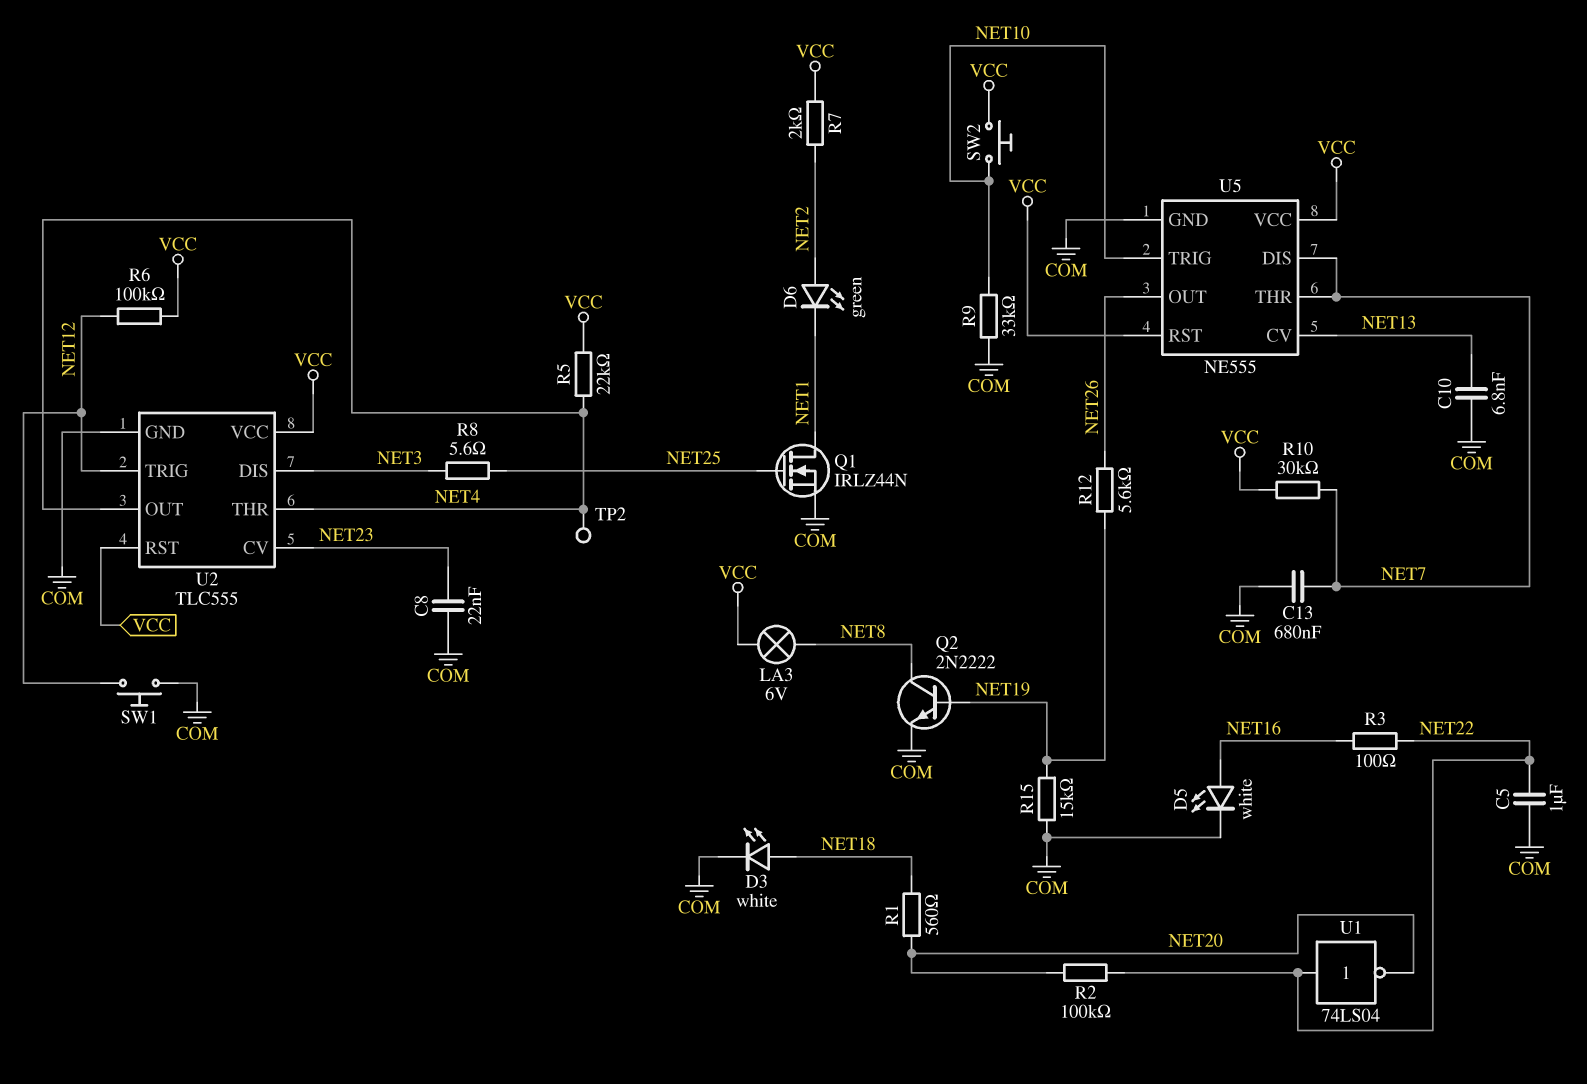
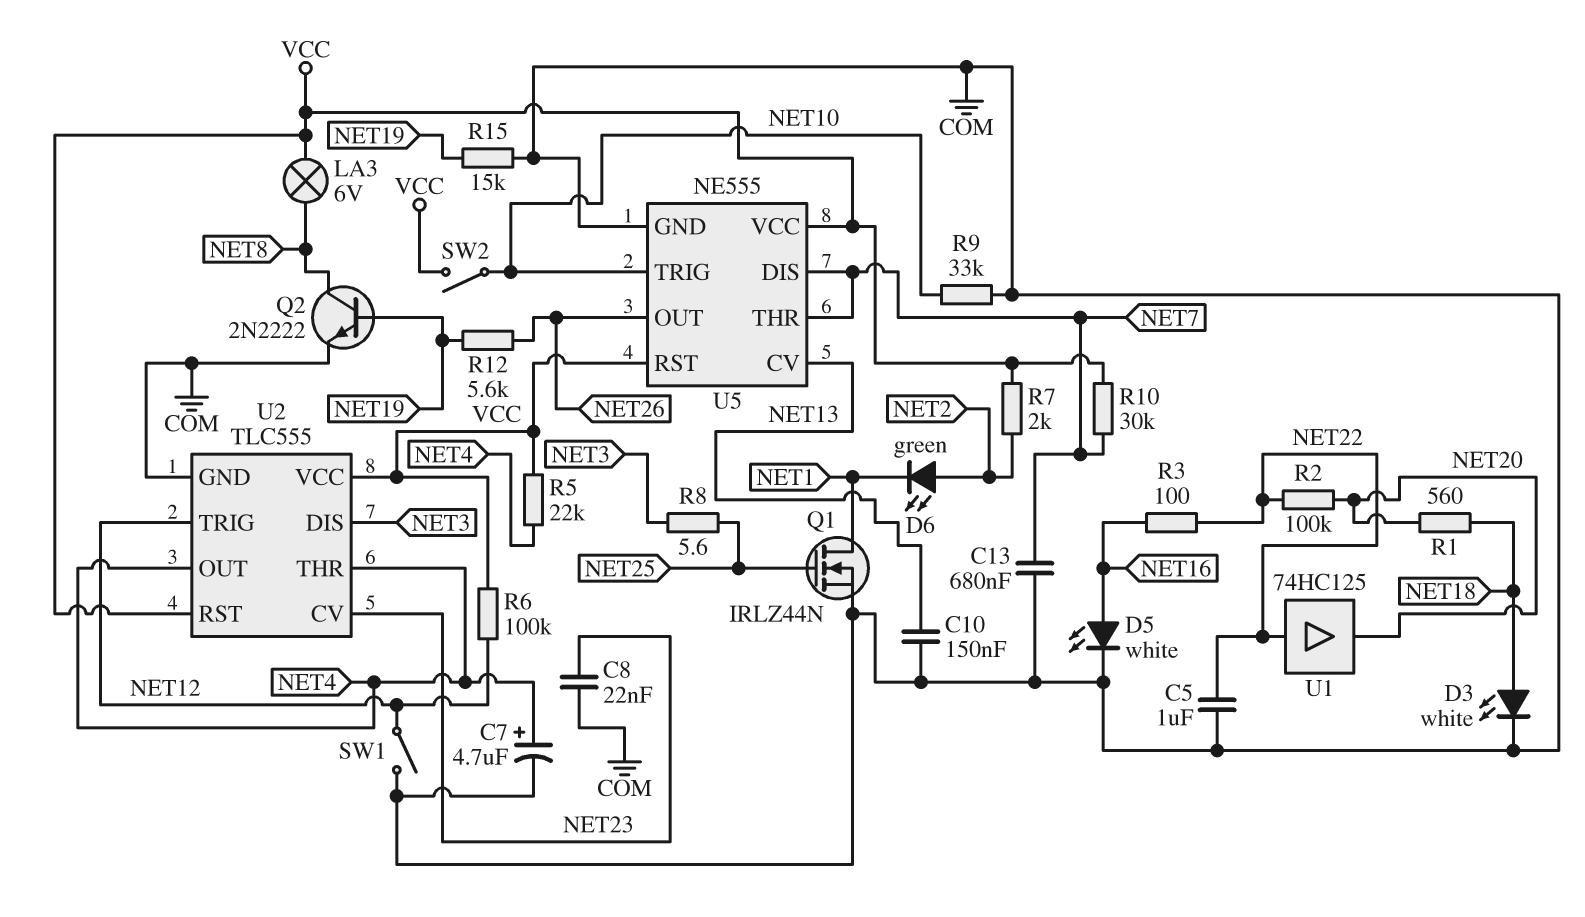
C7: none -> 4.7uF (plus NET4, minus COM)
C10: 6.8nF (COM, NET13) -> 150nF (COM, NET13)
SW1: button (COM, NET12) -> switch (COM, NET12)
SW2: button (NET10, VCC) -> switch (NET10, VCC)
TP2: test point (NET4) -> none
U1: NOT 74LS04 (in NET22, out NET20) -> buffer 74HC125 (in NET22, out NET20)

